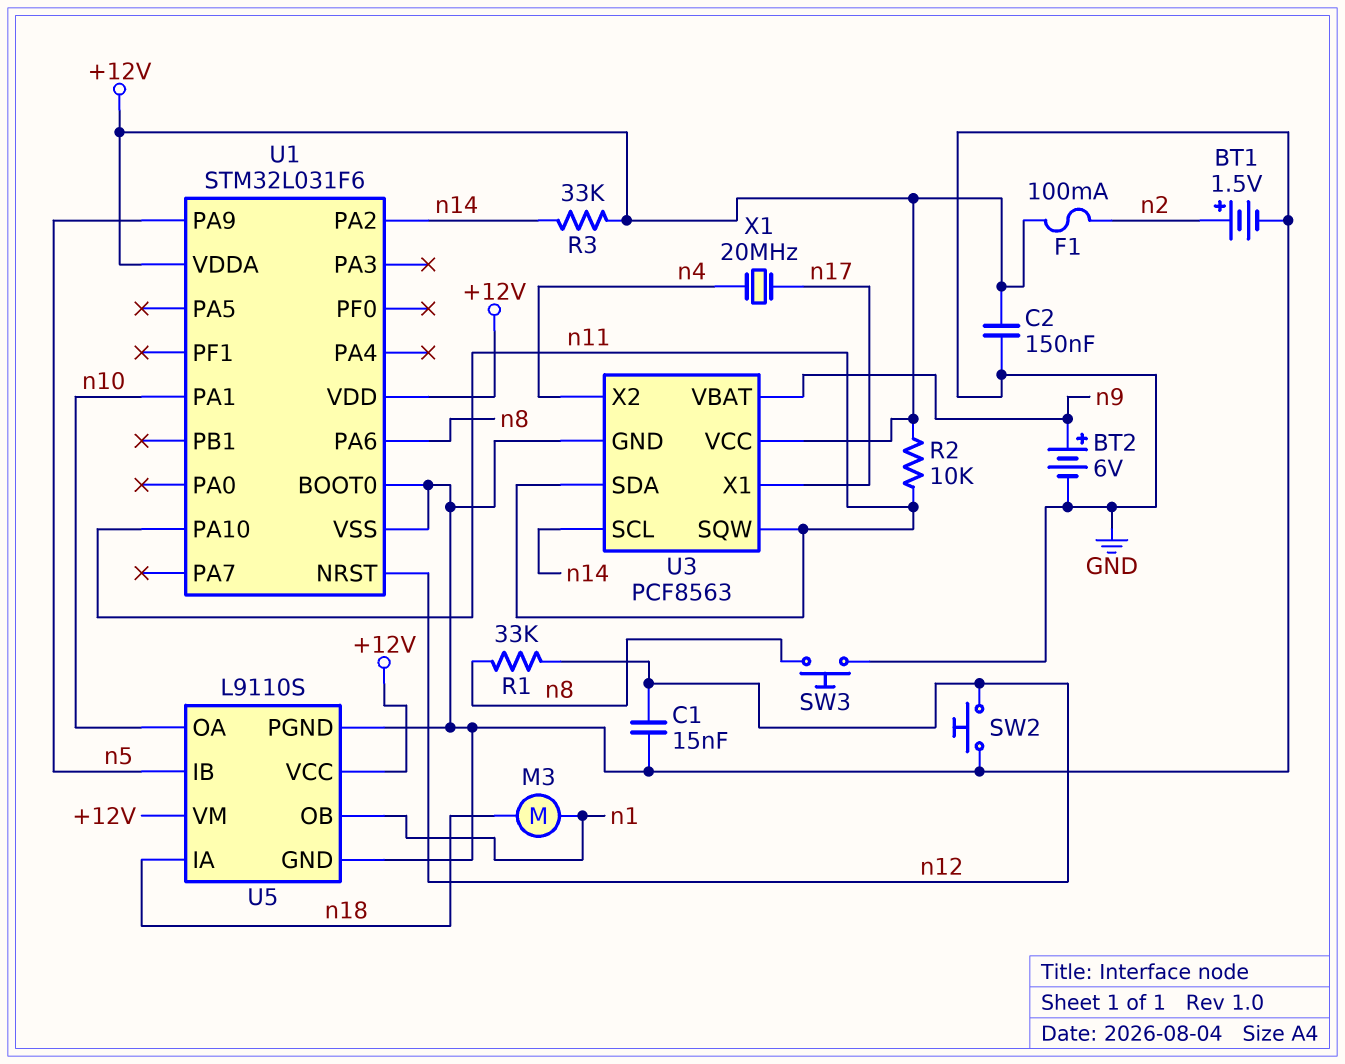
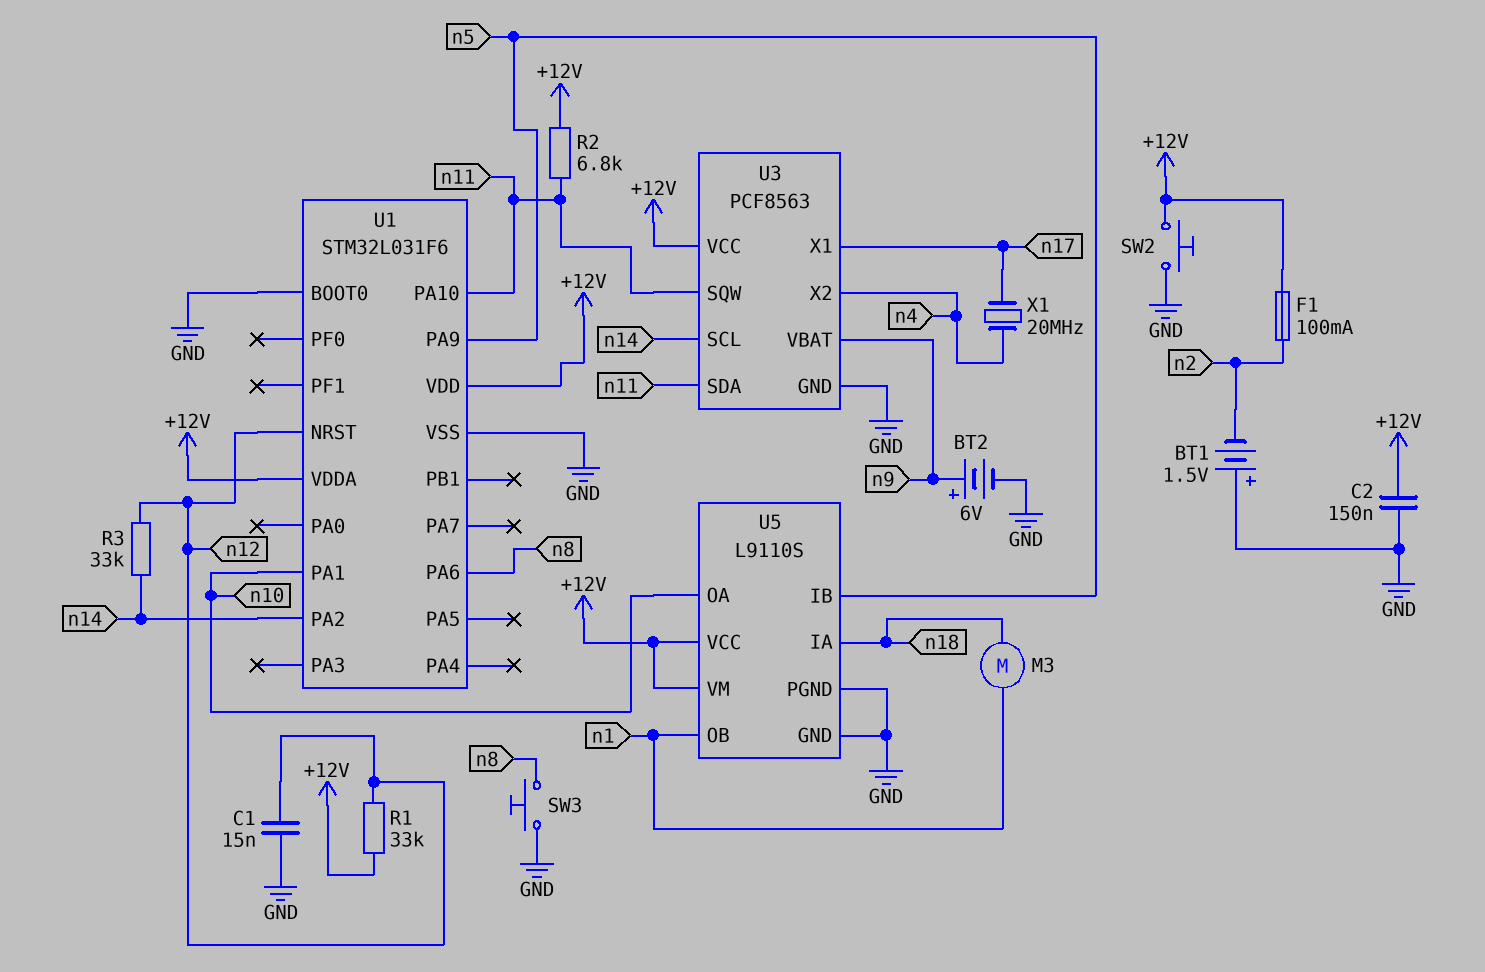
BT1: 1.5V (plus n2, minus GND) -> 1.5V (plus GND, minus n2)
R1: 33k (n8, n12) -> 33k (+12V, n12)
R2: 10k (+12V, n11) -> 6.8k (+12V, n11)
R3: 33k (+12V, n14) -> 33k (n12, n14)
SW2: button (GND, n12) -> button (+12V, GND)

